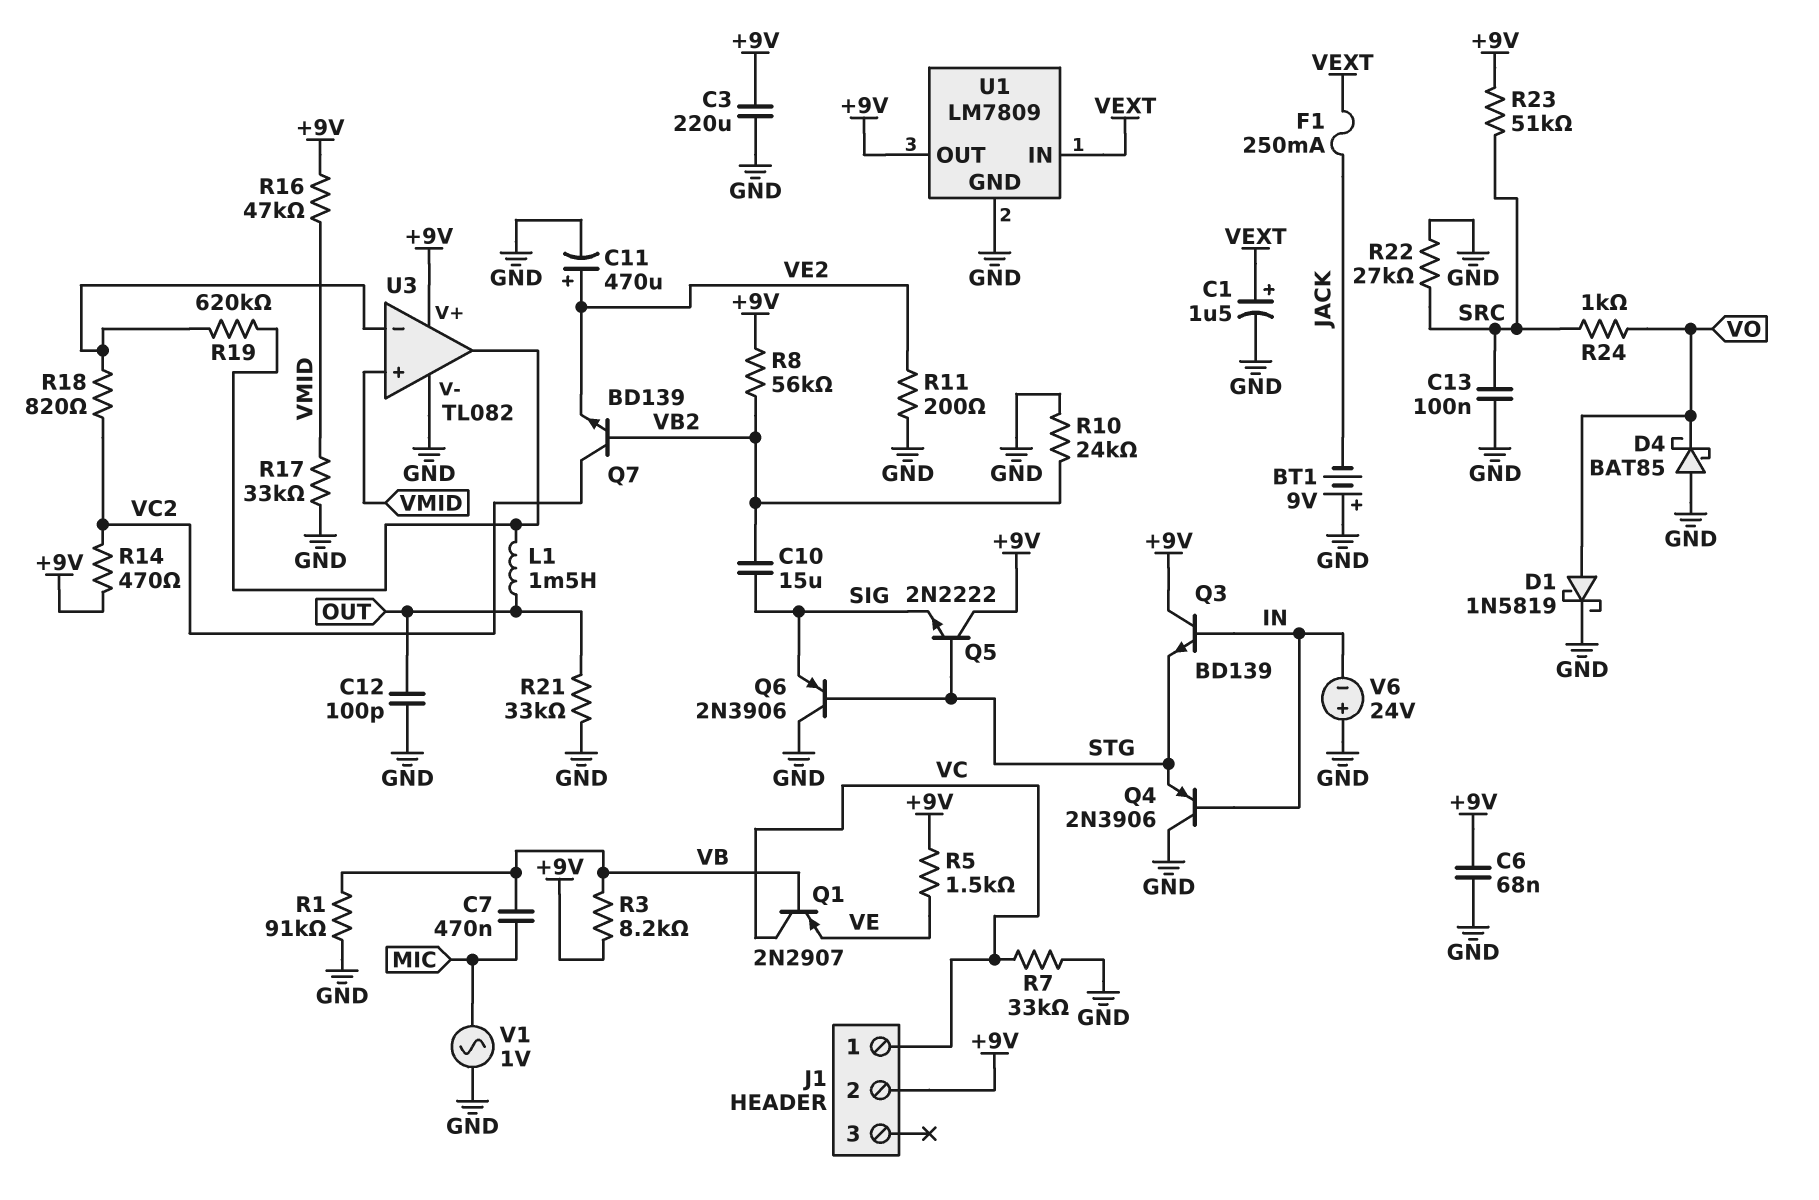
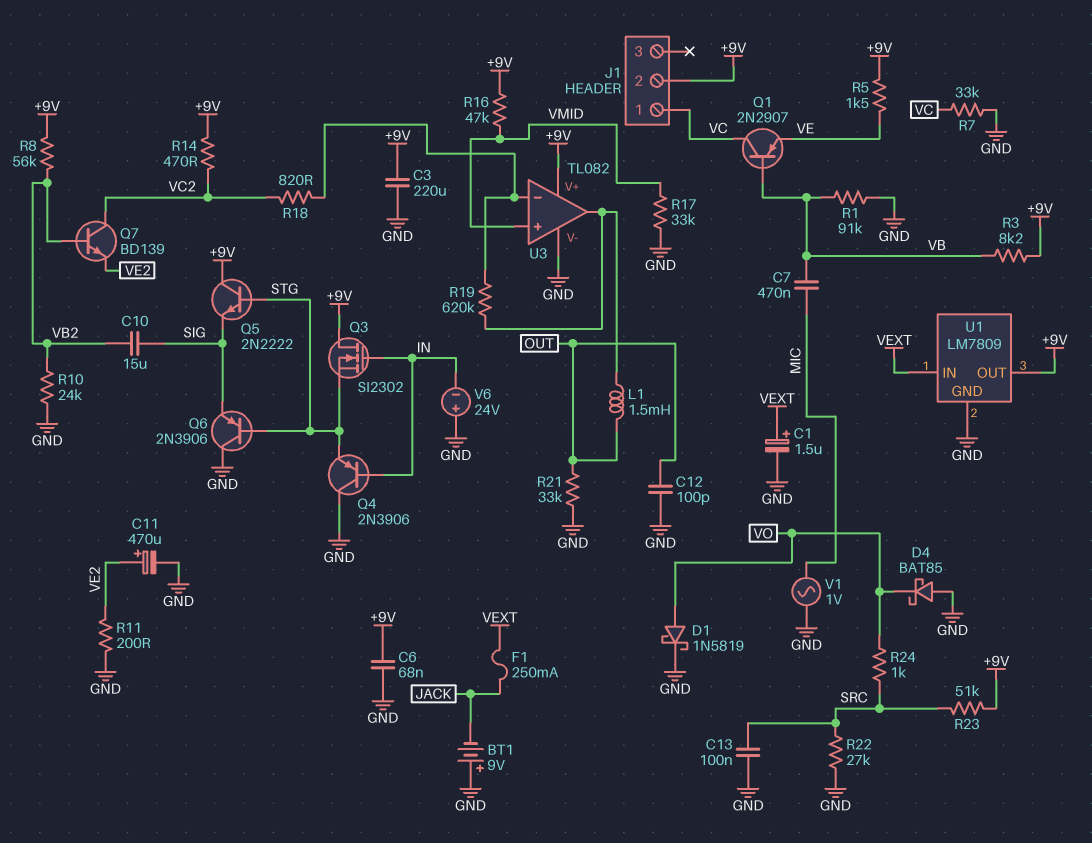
Q3: NPN BD139 (B IN, C +9V, E STG) -> NMOS SI2302 (G IN, D +9V, S STG)

